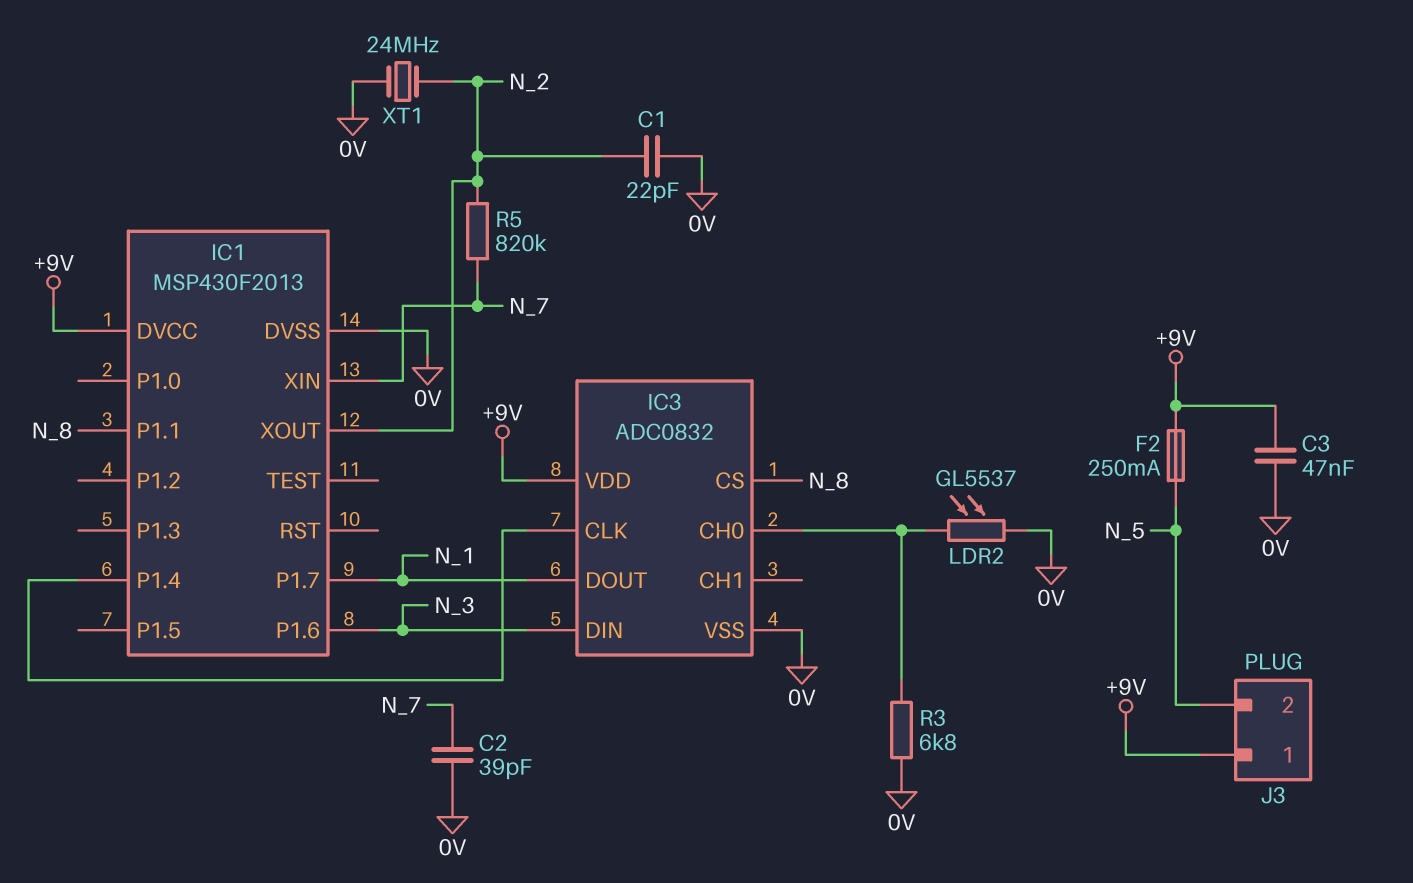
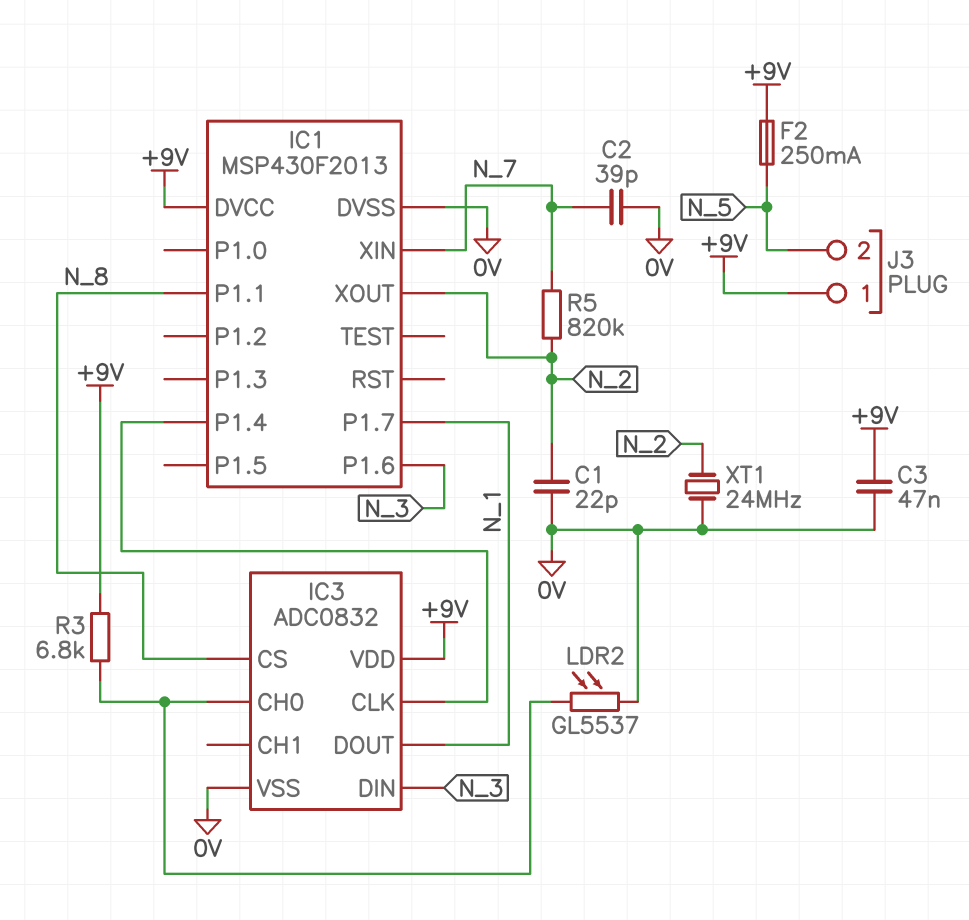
R3: 6.8k (0V, IC3/CH0) -> 6.8k (+9V, IC3/CH0)

